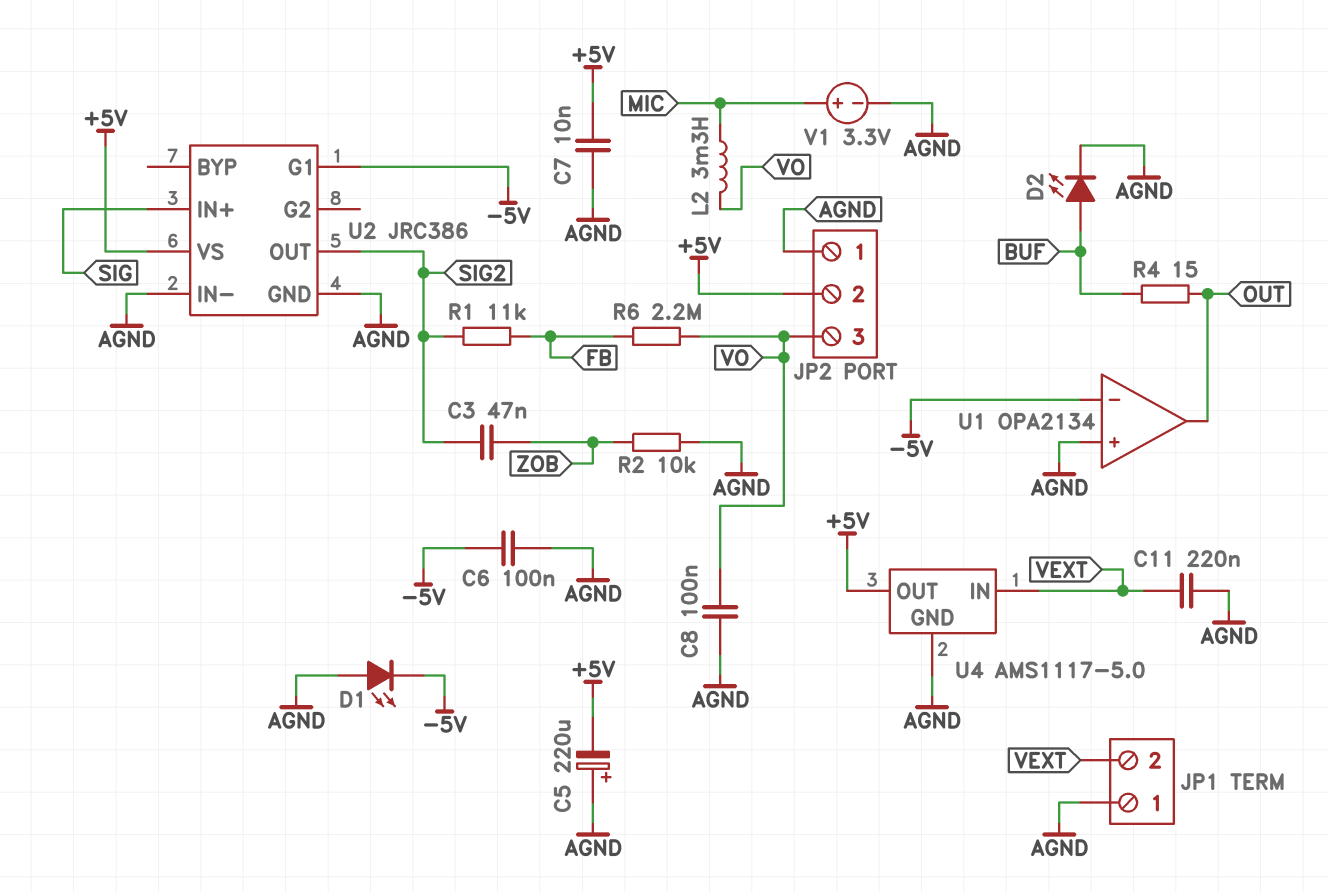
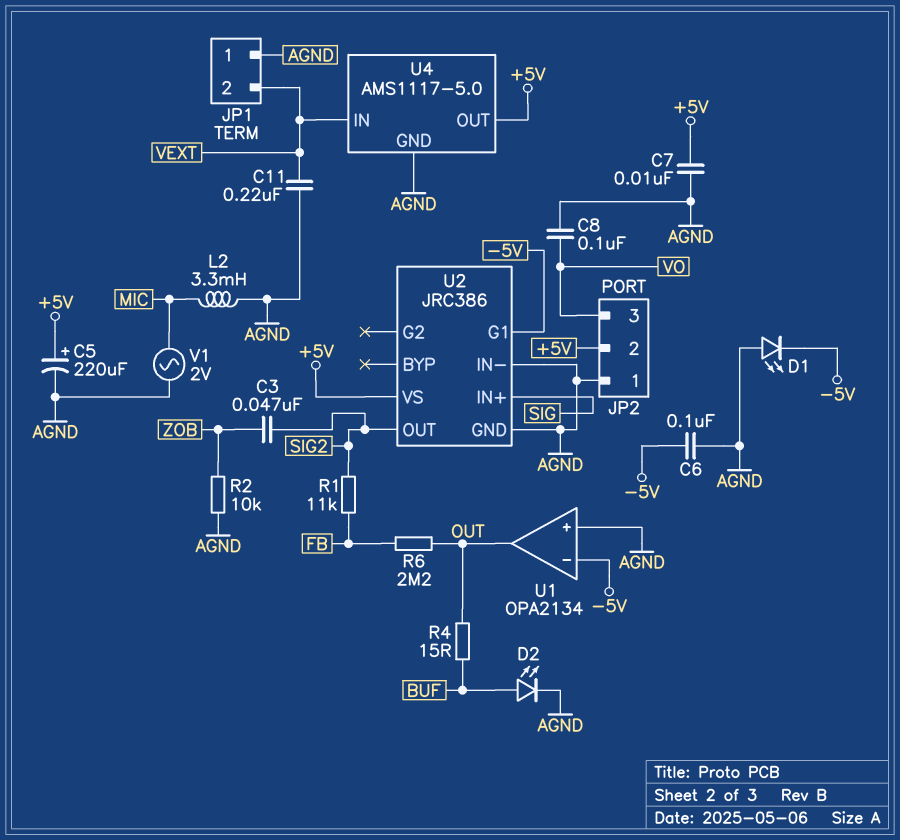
C5: 220uF (plus AGND, minus +5V) -> 220uF (plus +5V, minus AGND)
L2: 3.3mH (MIC, VO) -> 3.3mH (AGND, MIC)
R6: 2.2M (FB, VO) -> 2.2M (FB, OUT)
V1: 3.3V (plus MIC, minus AGND) -> AC 2V (AGND, MIC)

